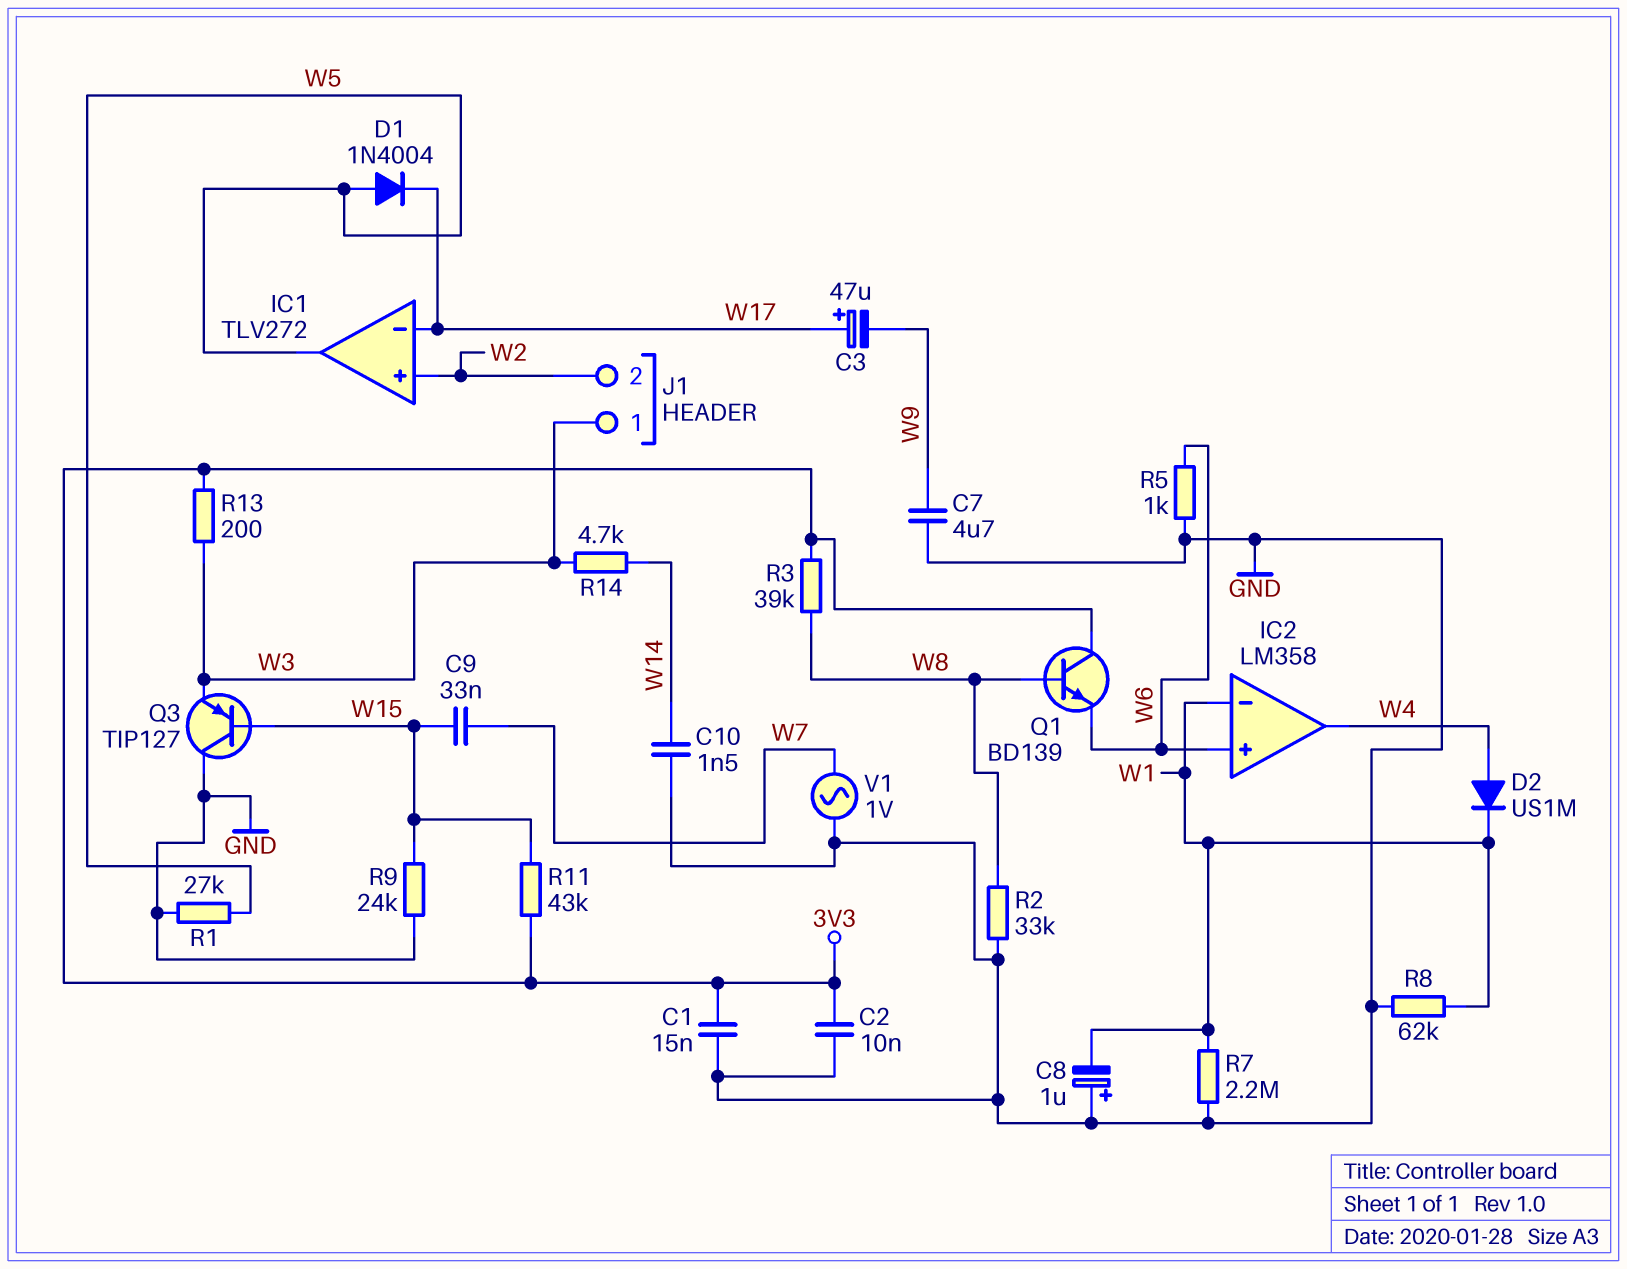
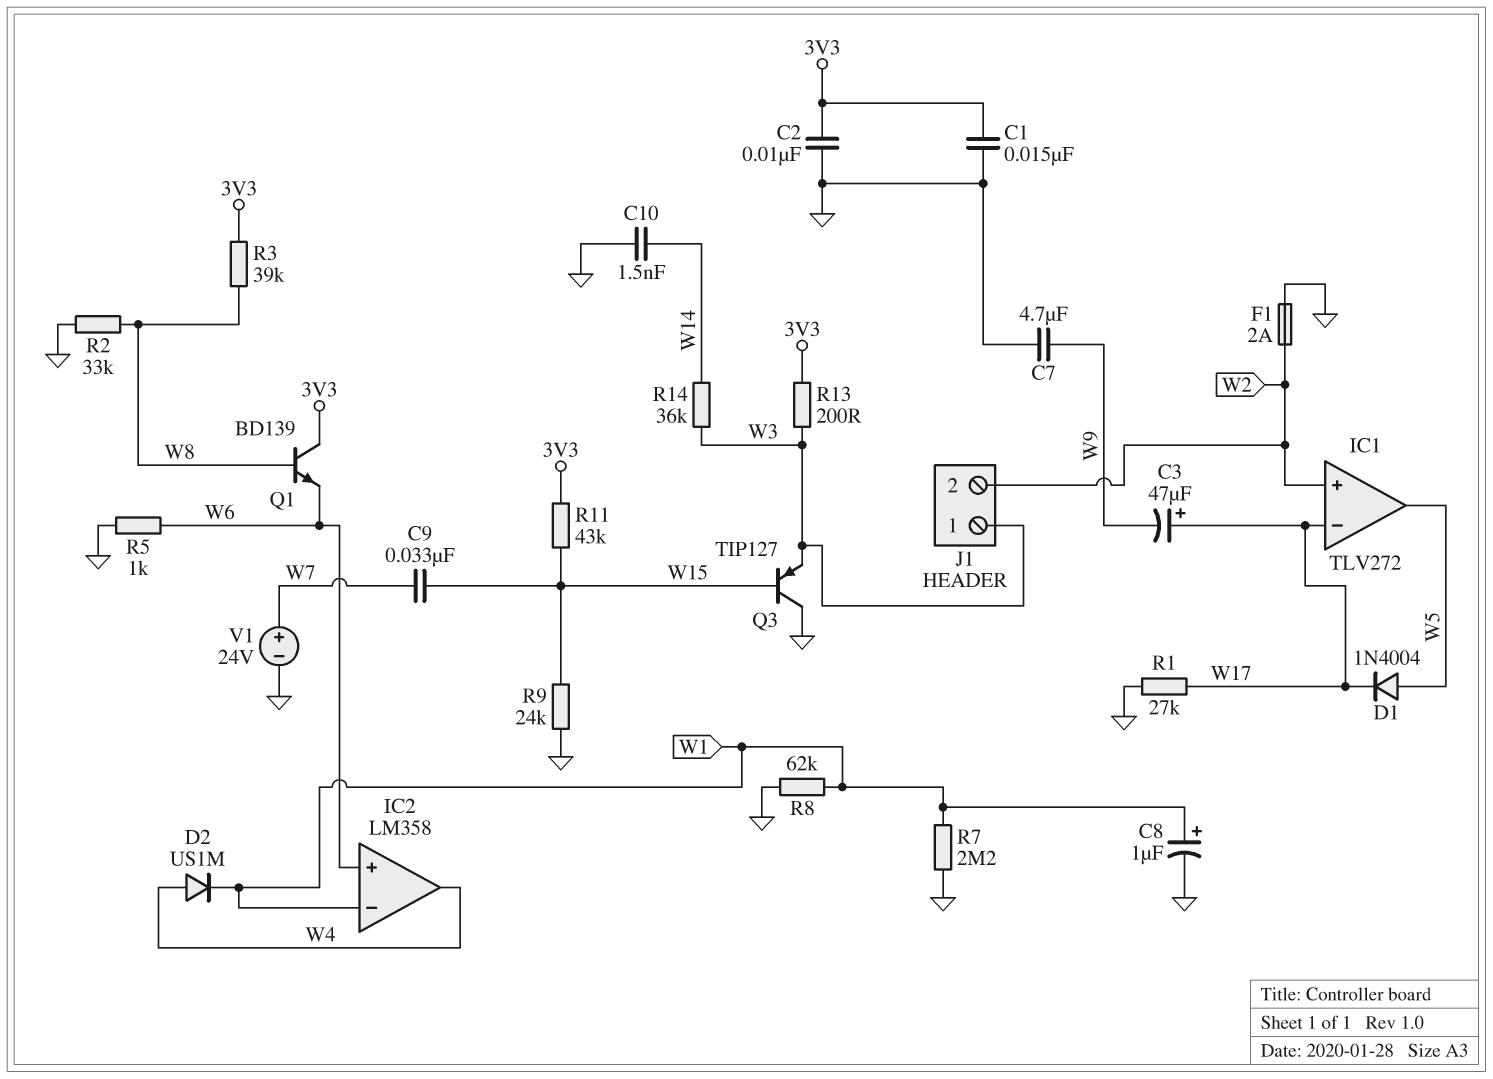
C8: 1uF (plus GND, minus W1) -> 1uF (plus W1, minus GND)
F1: none -> 2A (GND, W2)
R1: 27k (GND, W5) -> 27k (GND, W17)
R14: 4.7k (W3, W14) -> 36k (W3, W14)
V1: AC 1V (GND, W7) -> 24V (plus W7, minus GND)

